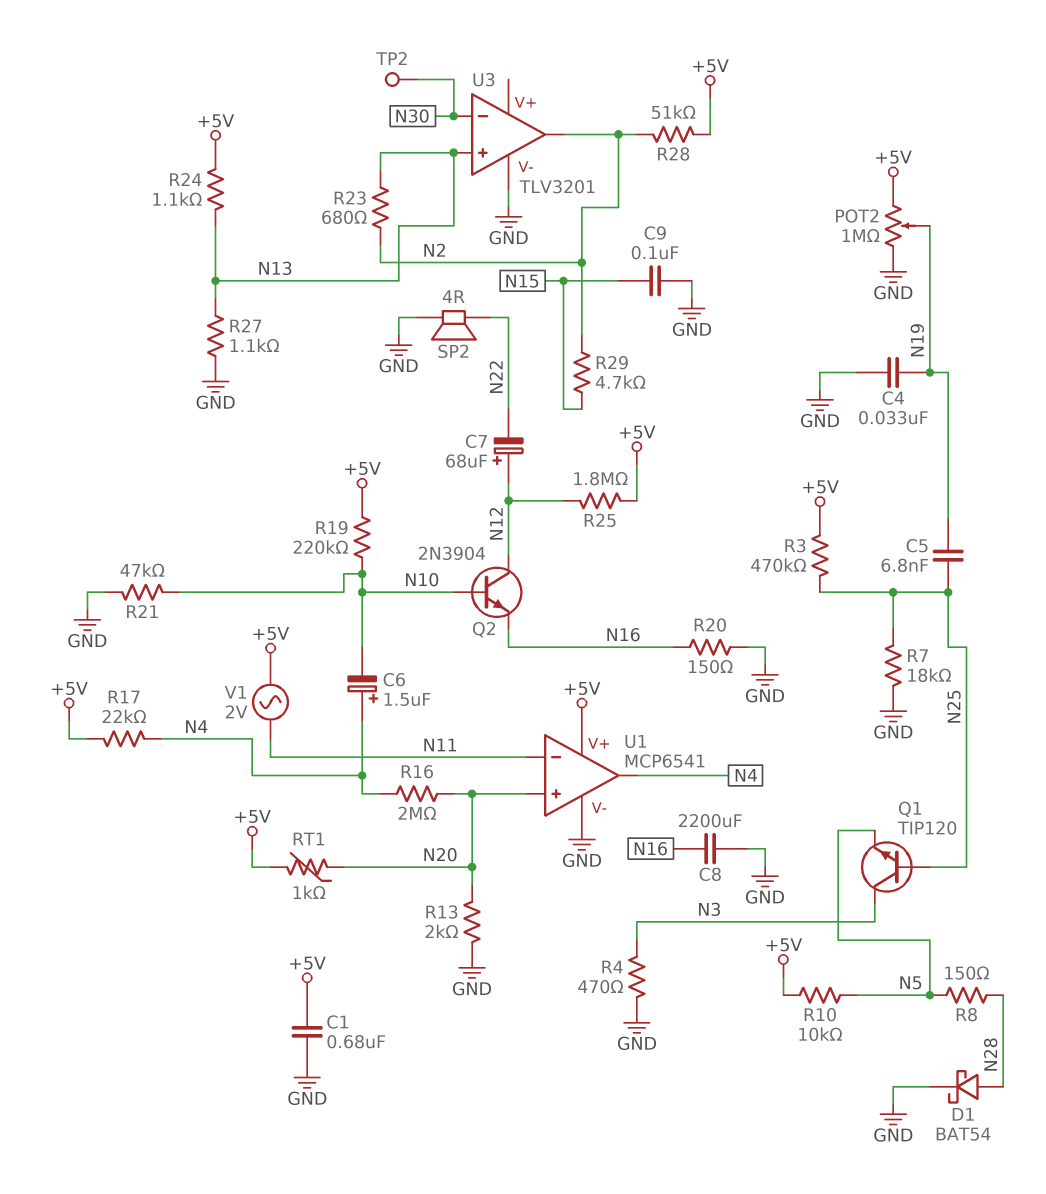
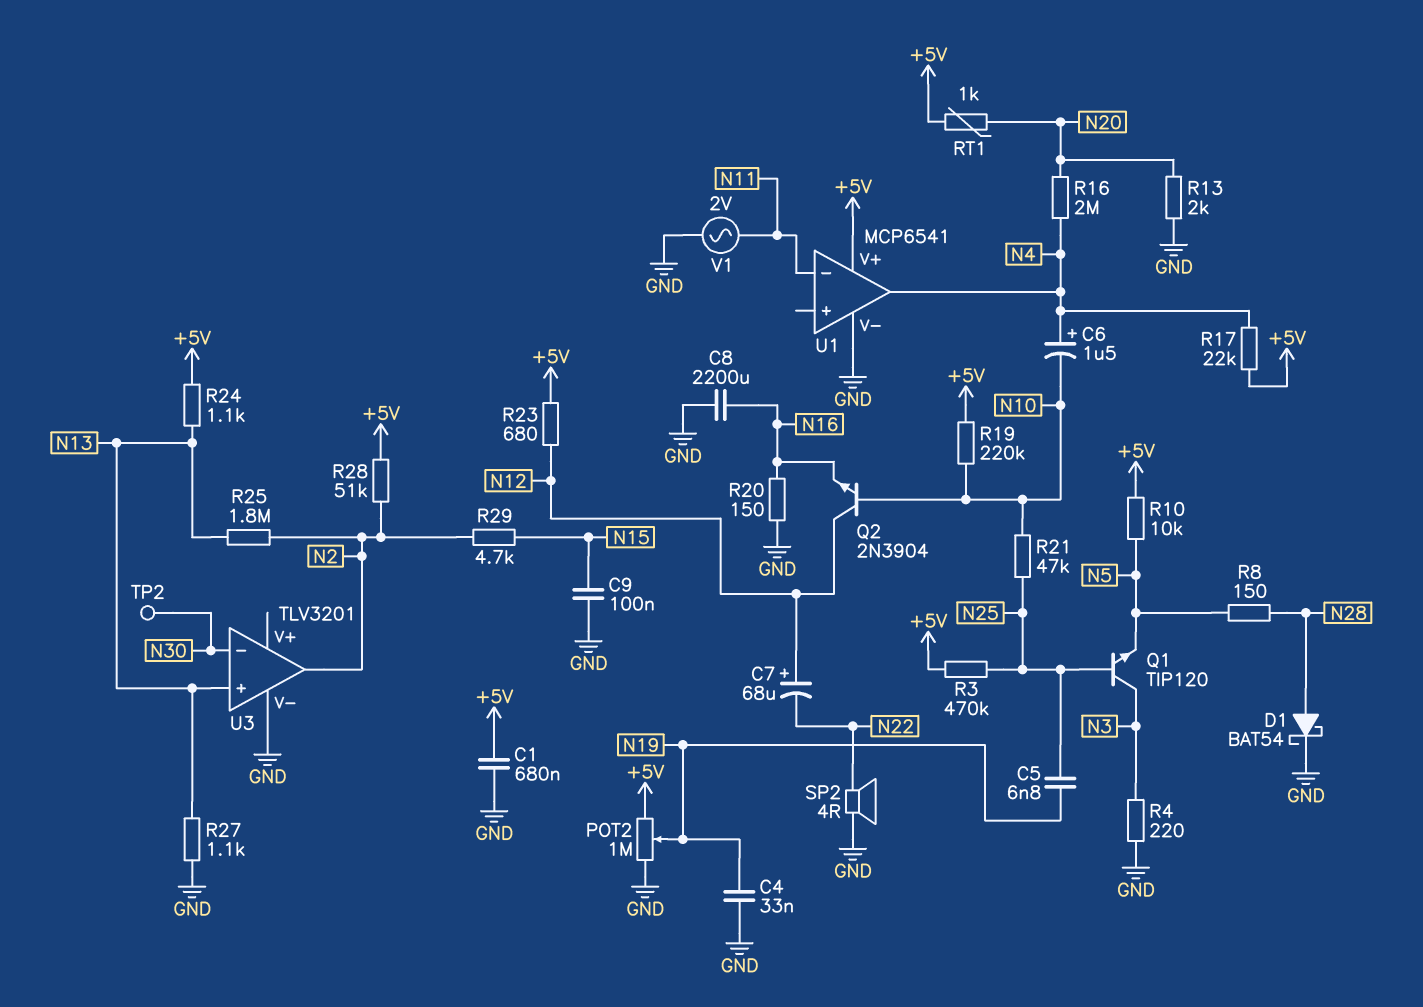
R4: 470 (GND, N3) -> 220 (GND, N3)
R7: 18k (GND, N25) -> none
R21: 47k (GND, N10) -> 47k (N10, N25)
R23: 680 (N2, N13) -> 680 (+5V, N12)
R25: 1.8M (+5V, N12) -> 1.8M (N2, N13)
U1 pin in+: N20 -> none
V1: AC 2V (+5V, N11) -> AC 2V (GND, N11)

